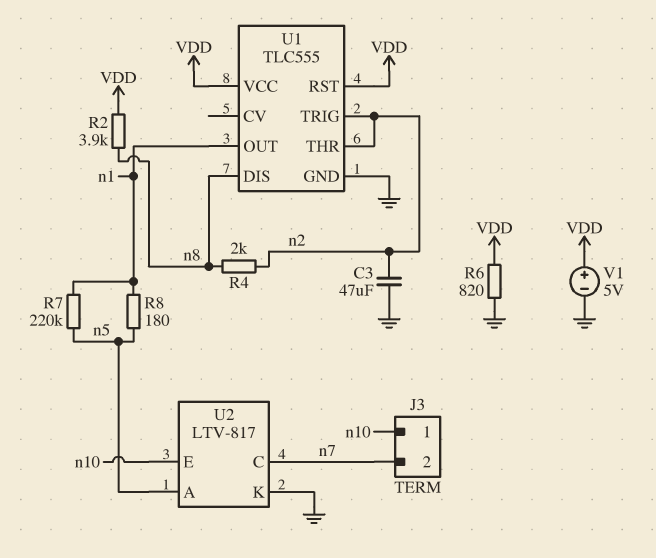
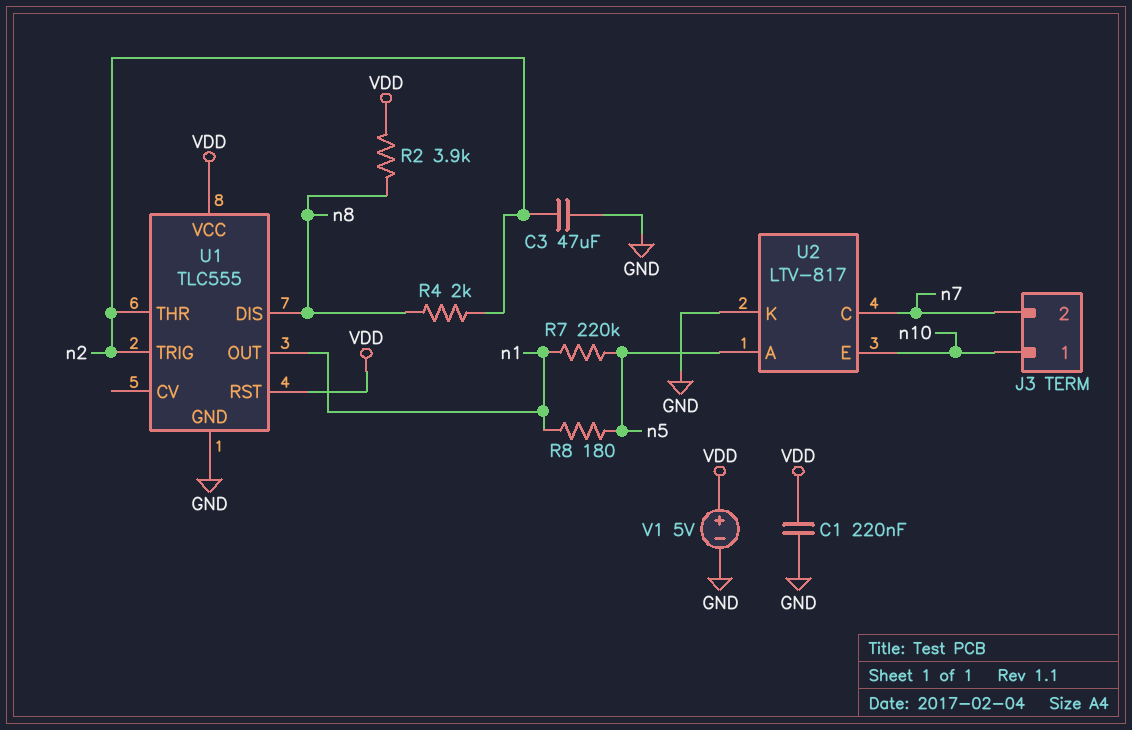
C1: none -> 220nF (GND, VDD)
R6: 820 (GND, VDD) -> none

